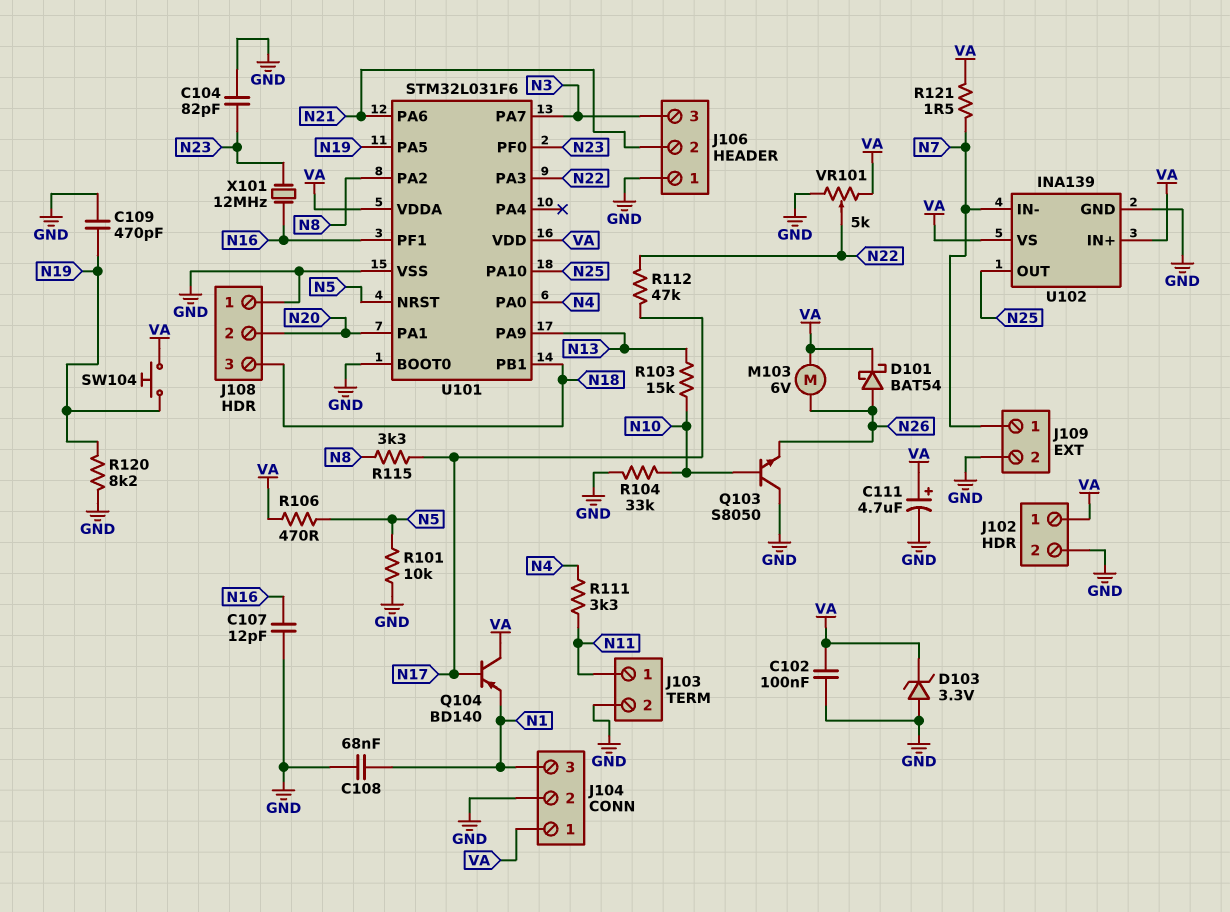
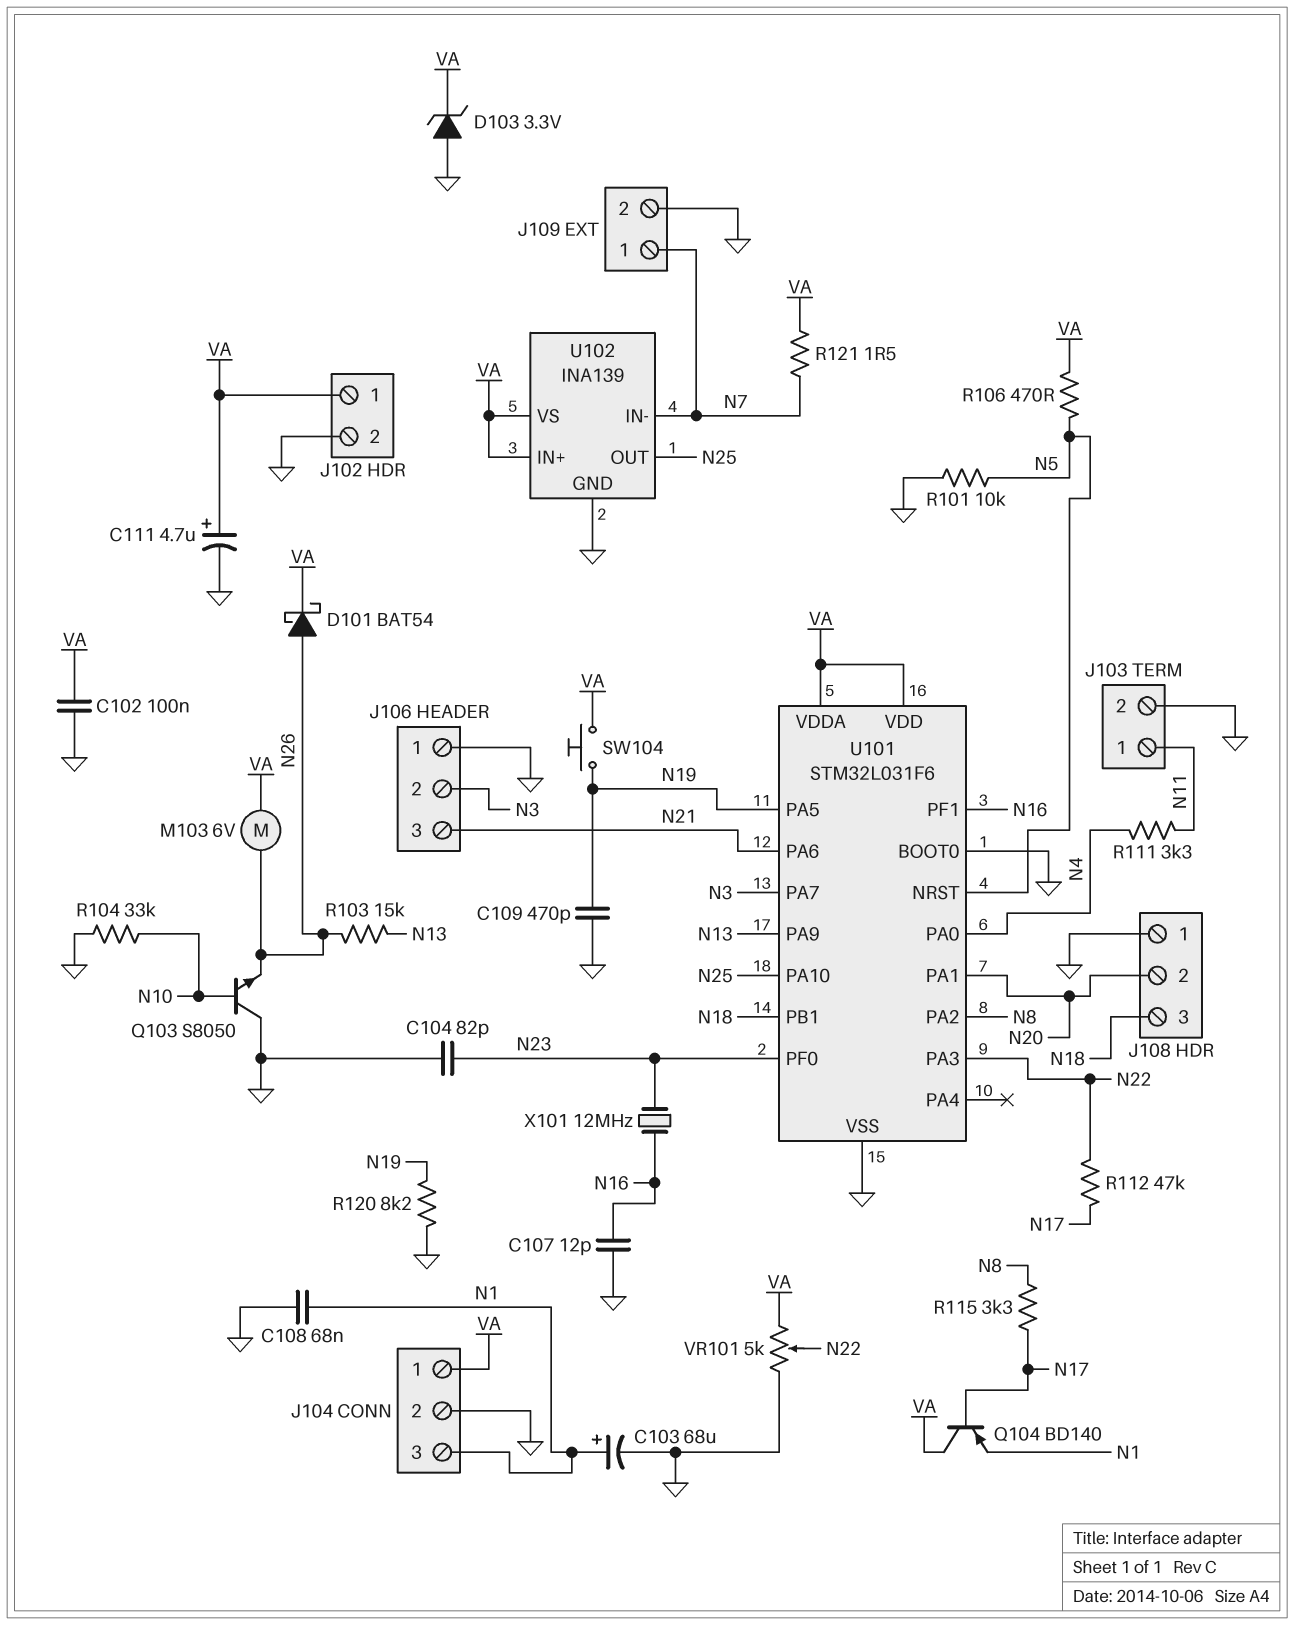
C103: none -> 68uF (plus N1, minus GND)
J106 pin 2: N21 -> N3
J106 pin 3: N3 -> N21
R103: 15k (N10, N13) -> 15k (N13, N26)

